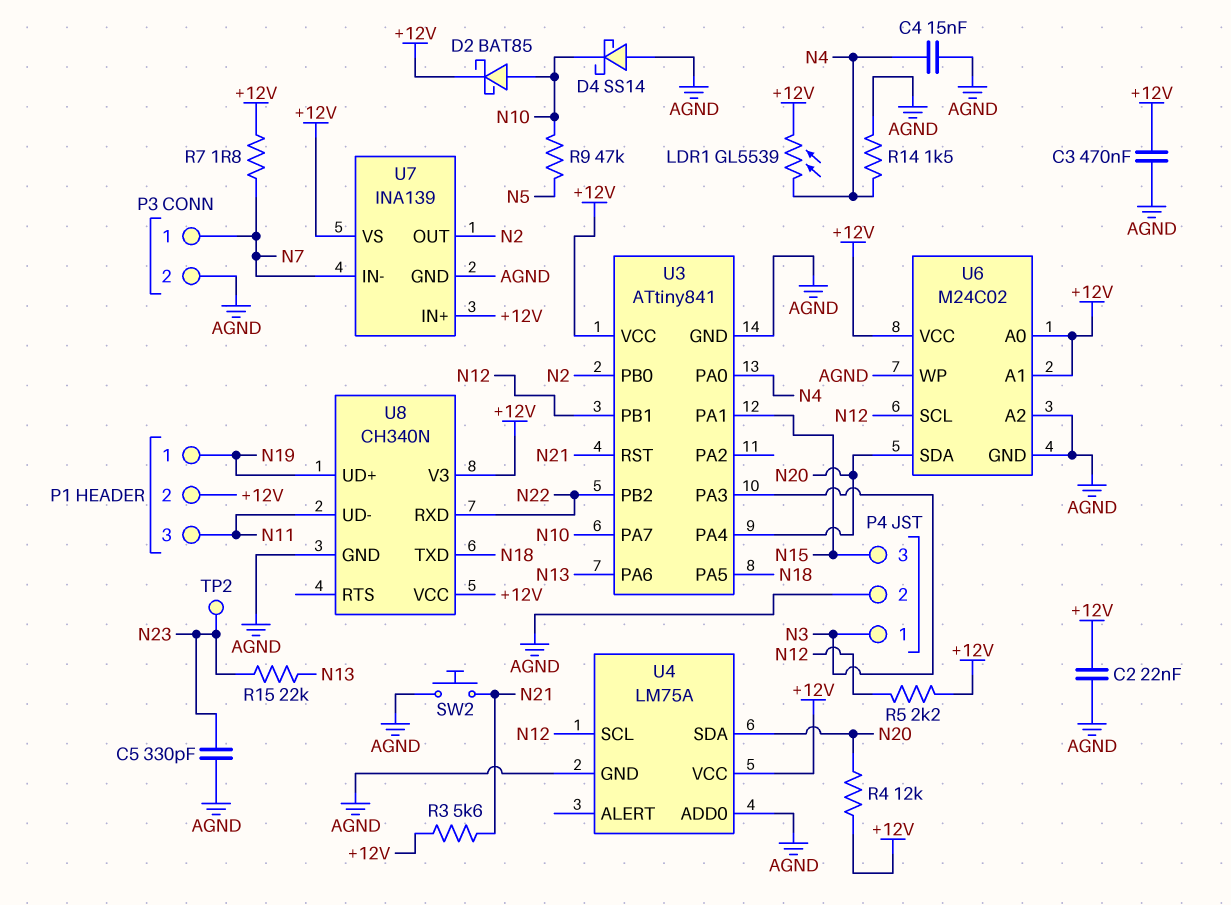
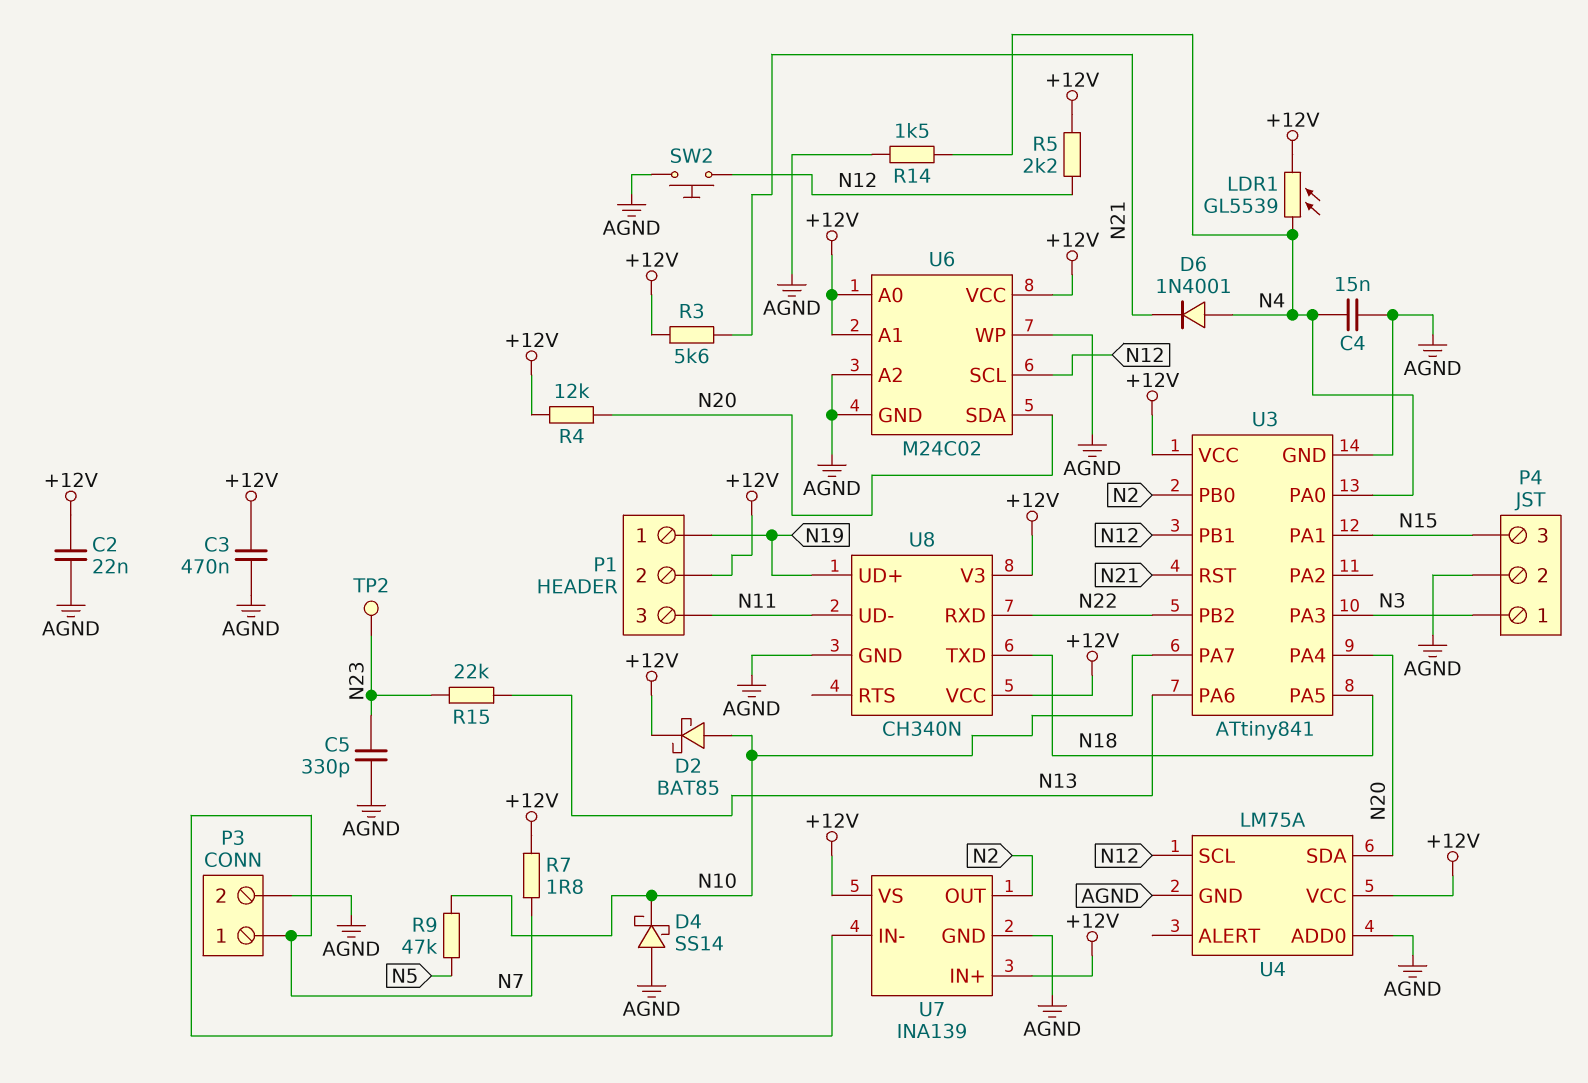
D6: none -> diode 1N4001 (A N4, K N21)
SW2: button (AGND, N21) -> button (AGND, N12)

